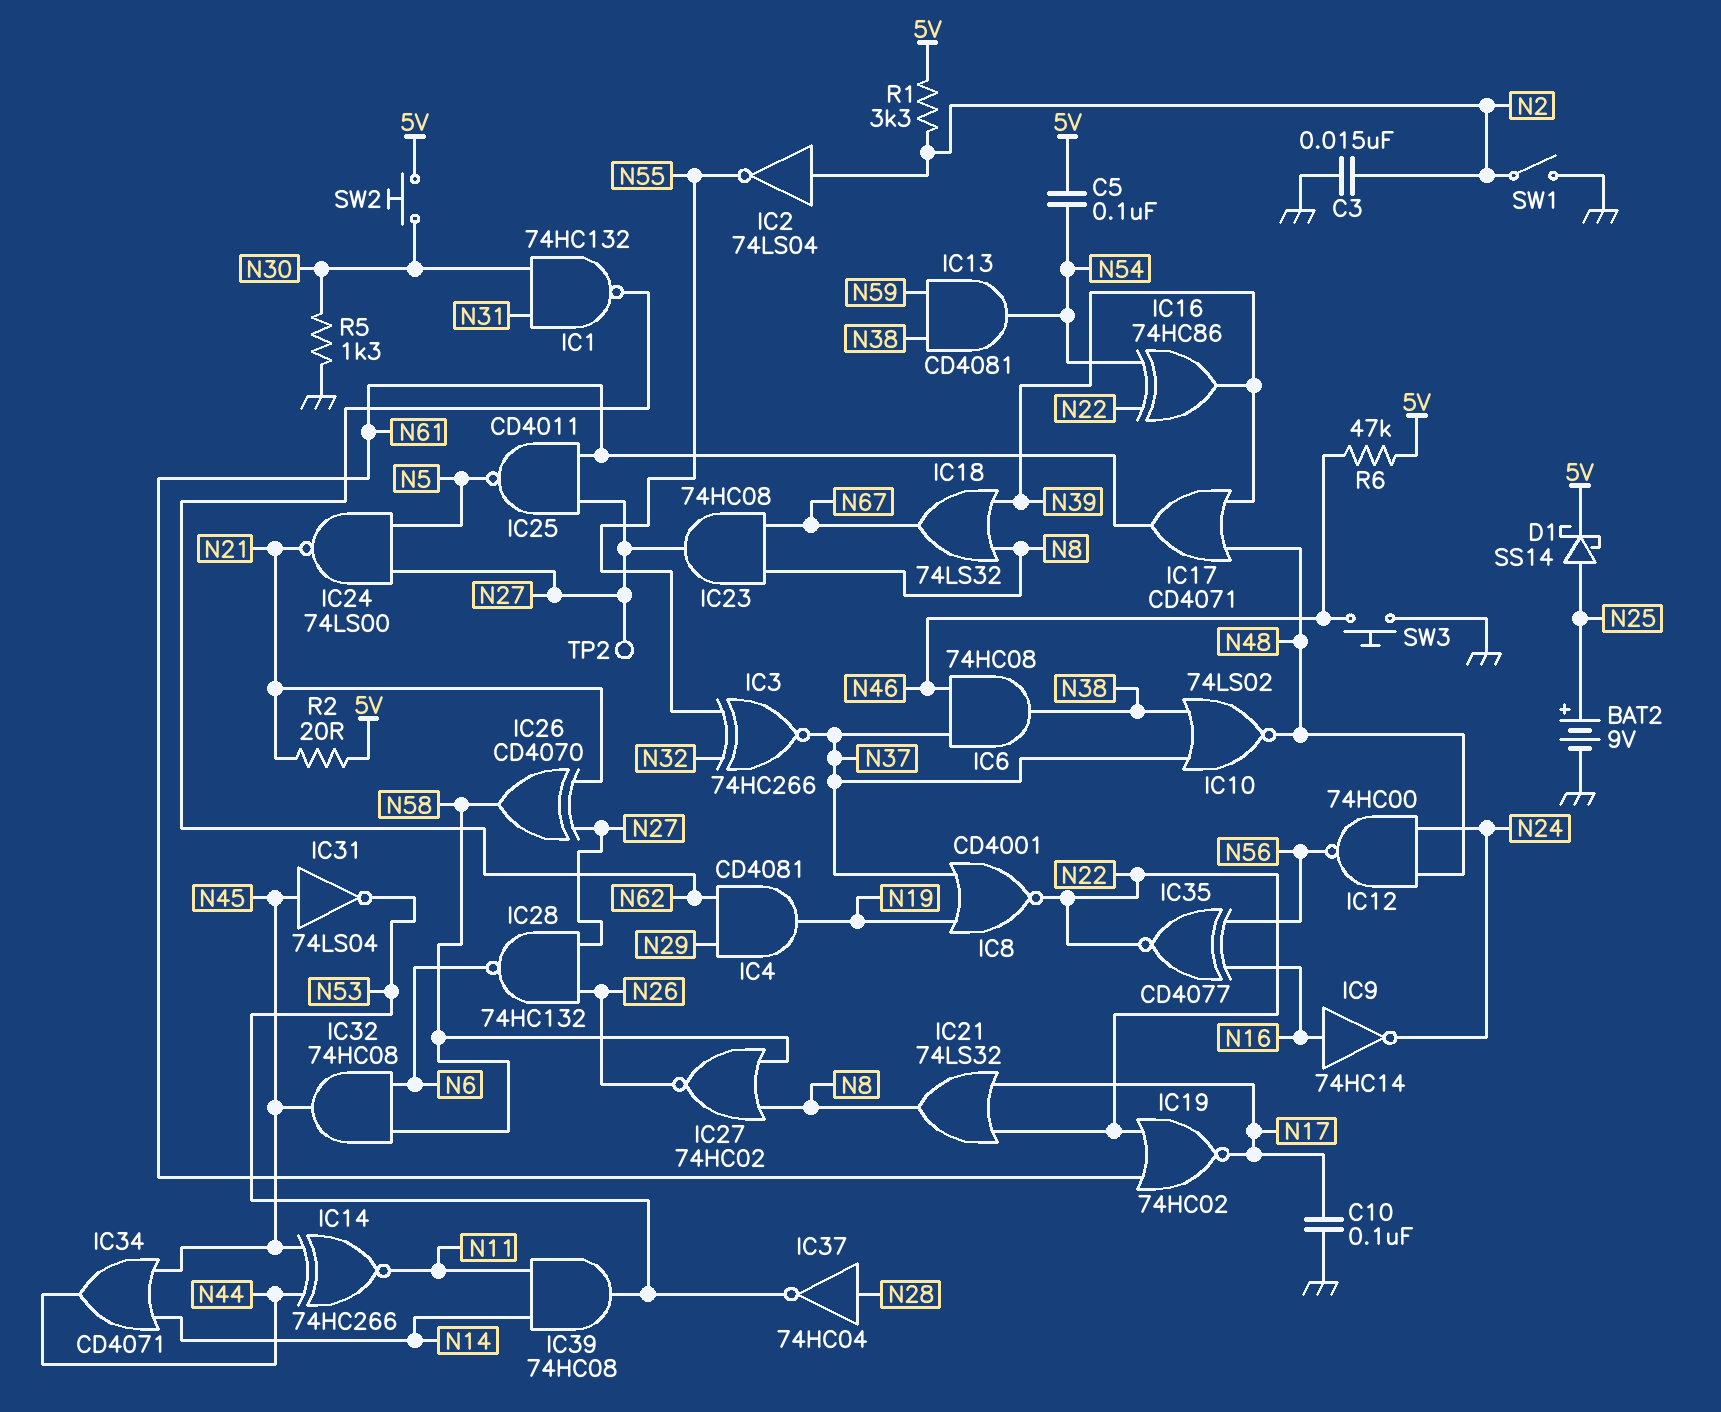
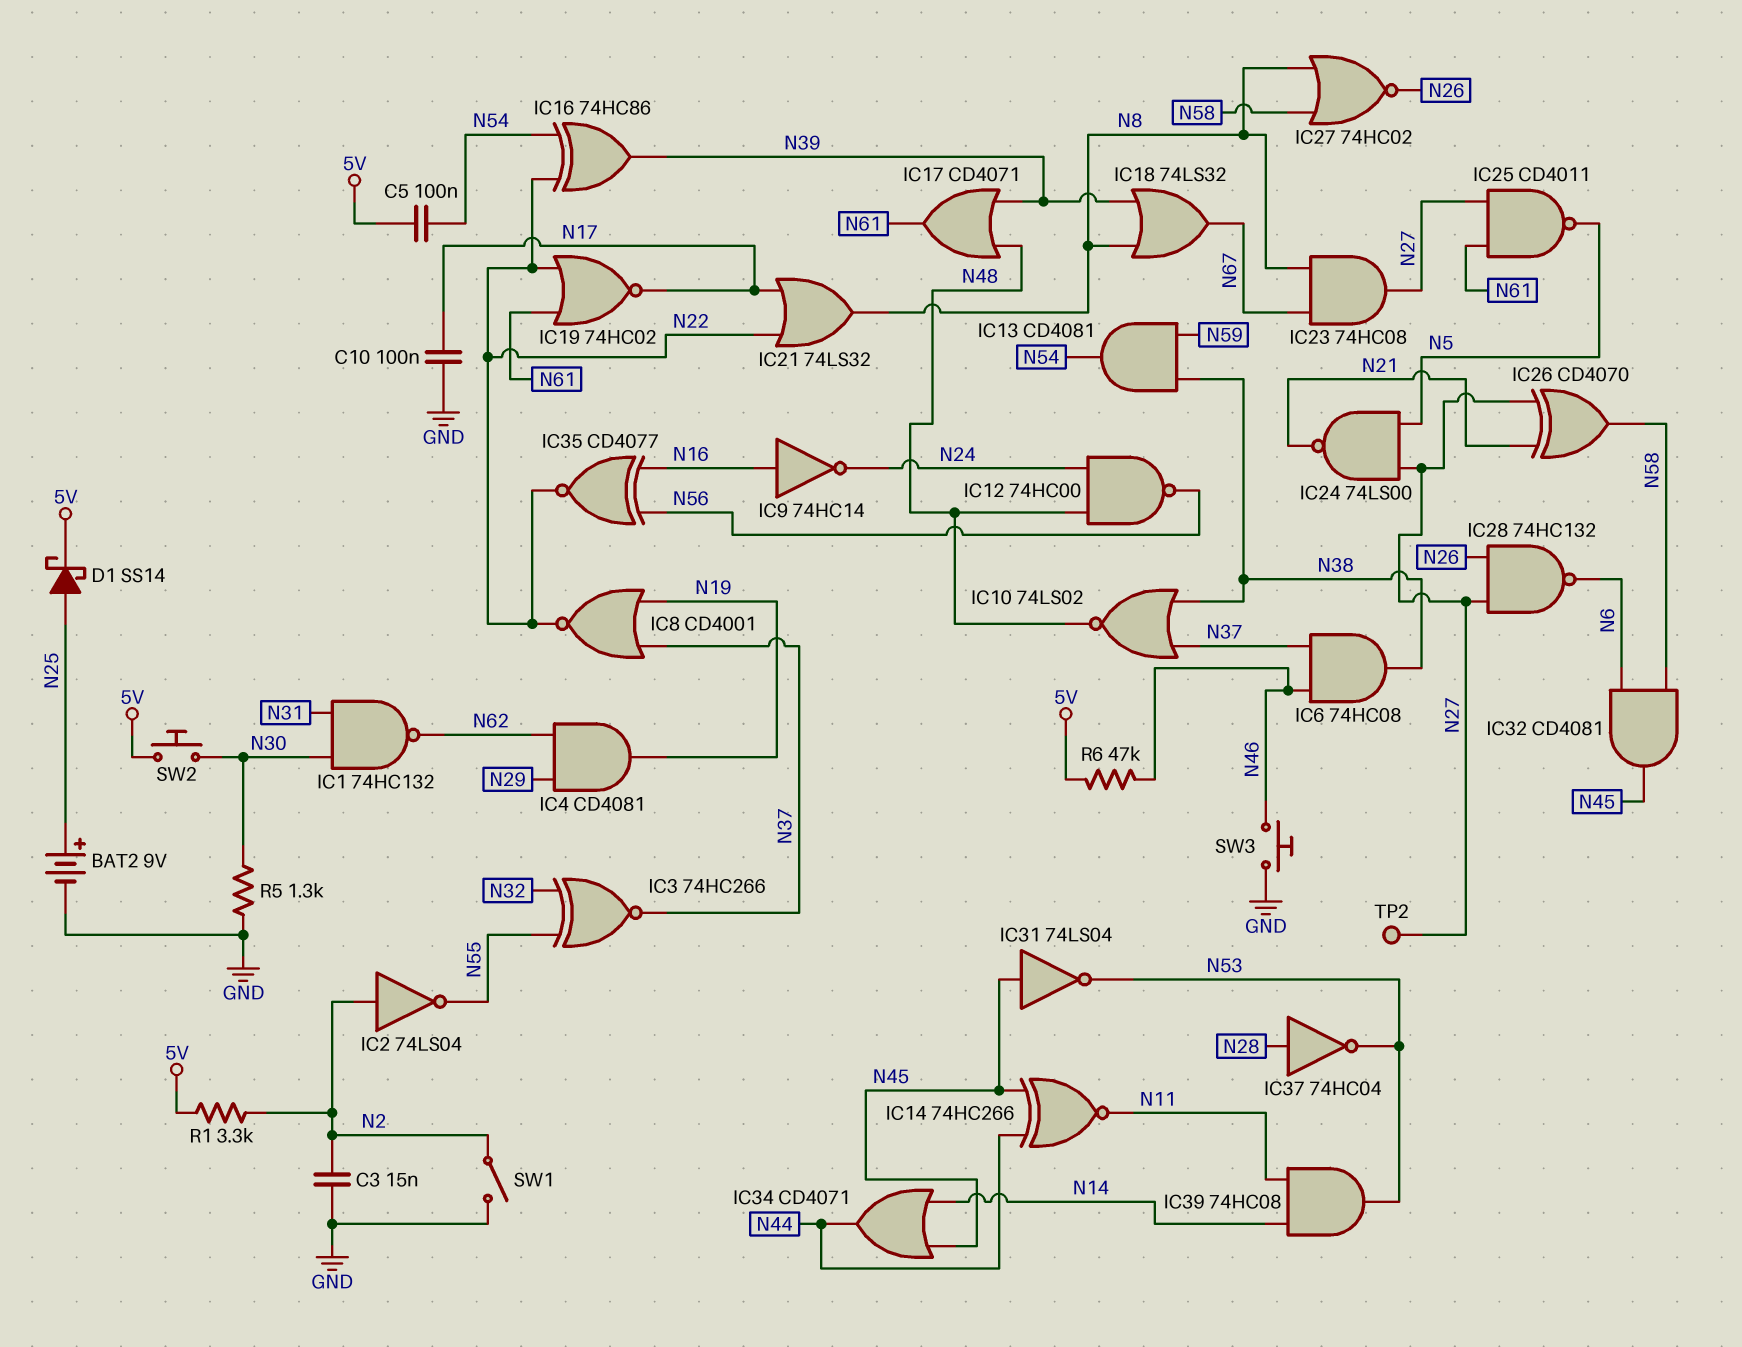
IC32: AND 74HC08 (in N6, in N58, out N45) -> AND CD4081 (in N6, in N58, out N45)
R2: 20 (5V, N21) -> none

